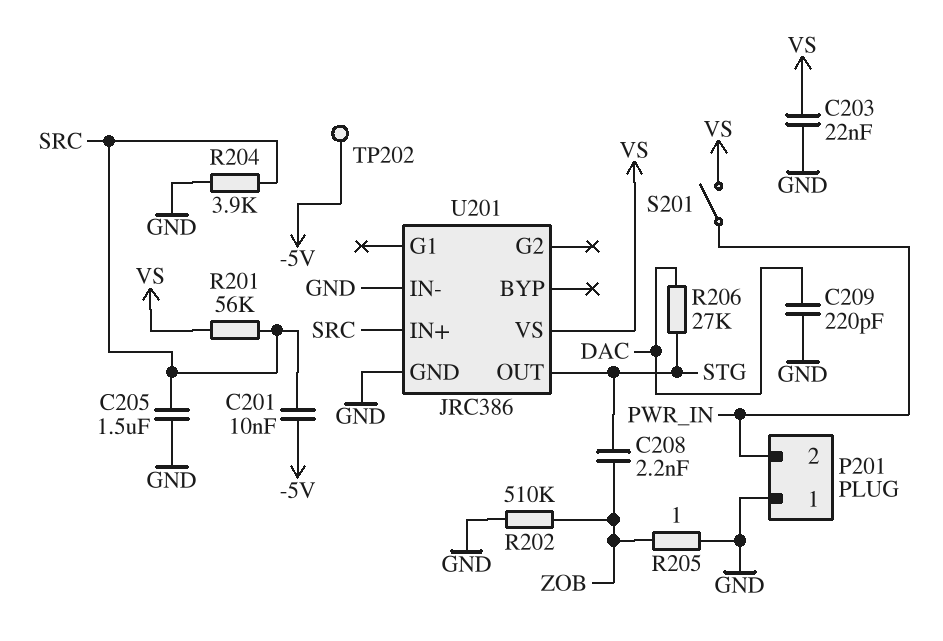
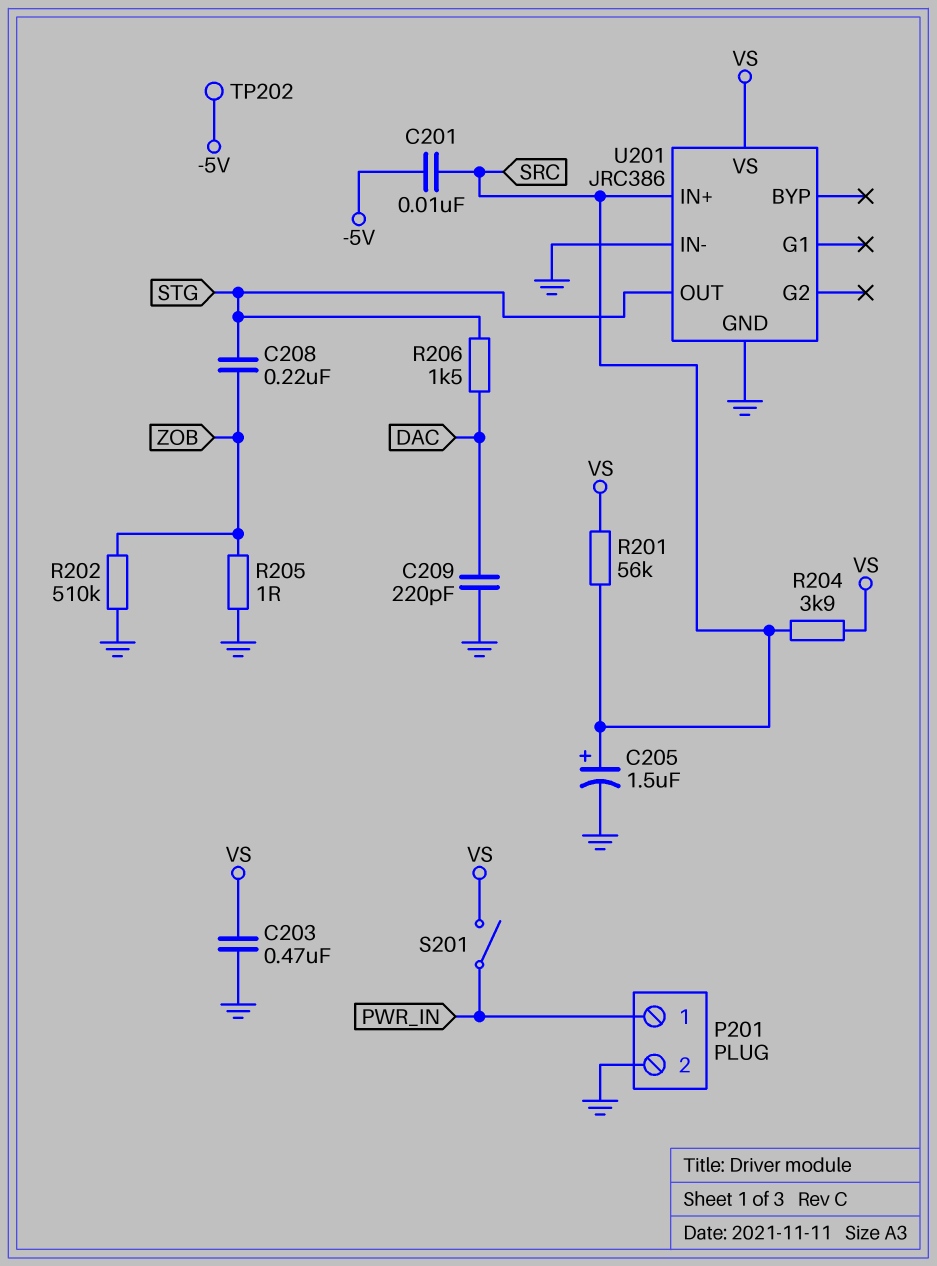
C203: 22nF (GND, VS) -> 470nF (GND, VS)
C205: 1.5uF (GND, SRC) -> 1.5uF (plus SRC, minus GND)
C208: 2.2nF (STG, ZOB) -> 220nF (STG, ZOB)
P201 pin 1: GND -> PWR_IN
P201 pin 2: PWR_IN -> GND
R204: 3.9k (GND, SRC) -> 3.9k (SRC, VS)
R206: 27k (DAC, STG) -> 1.5k (DAC, STG)

